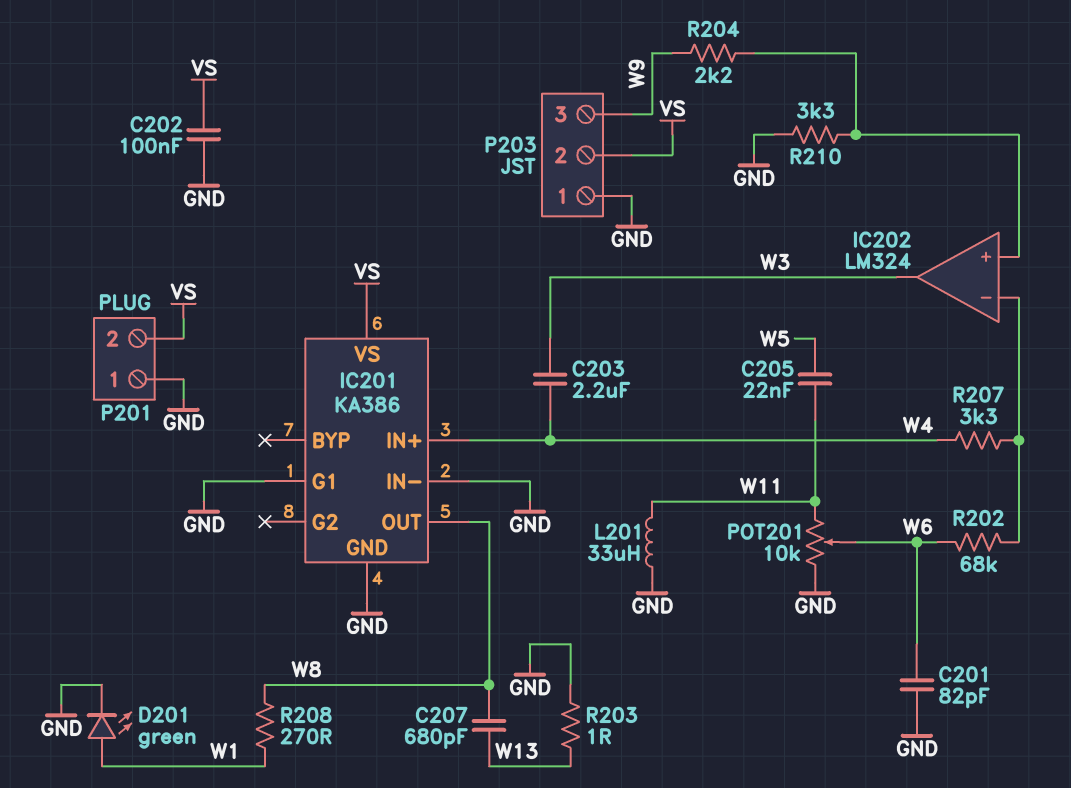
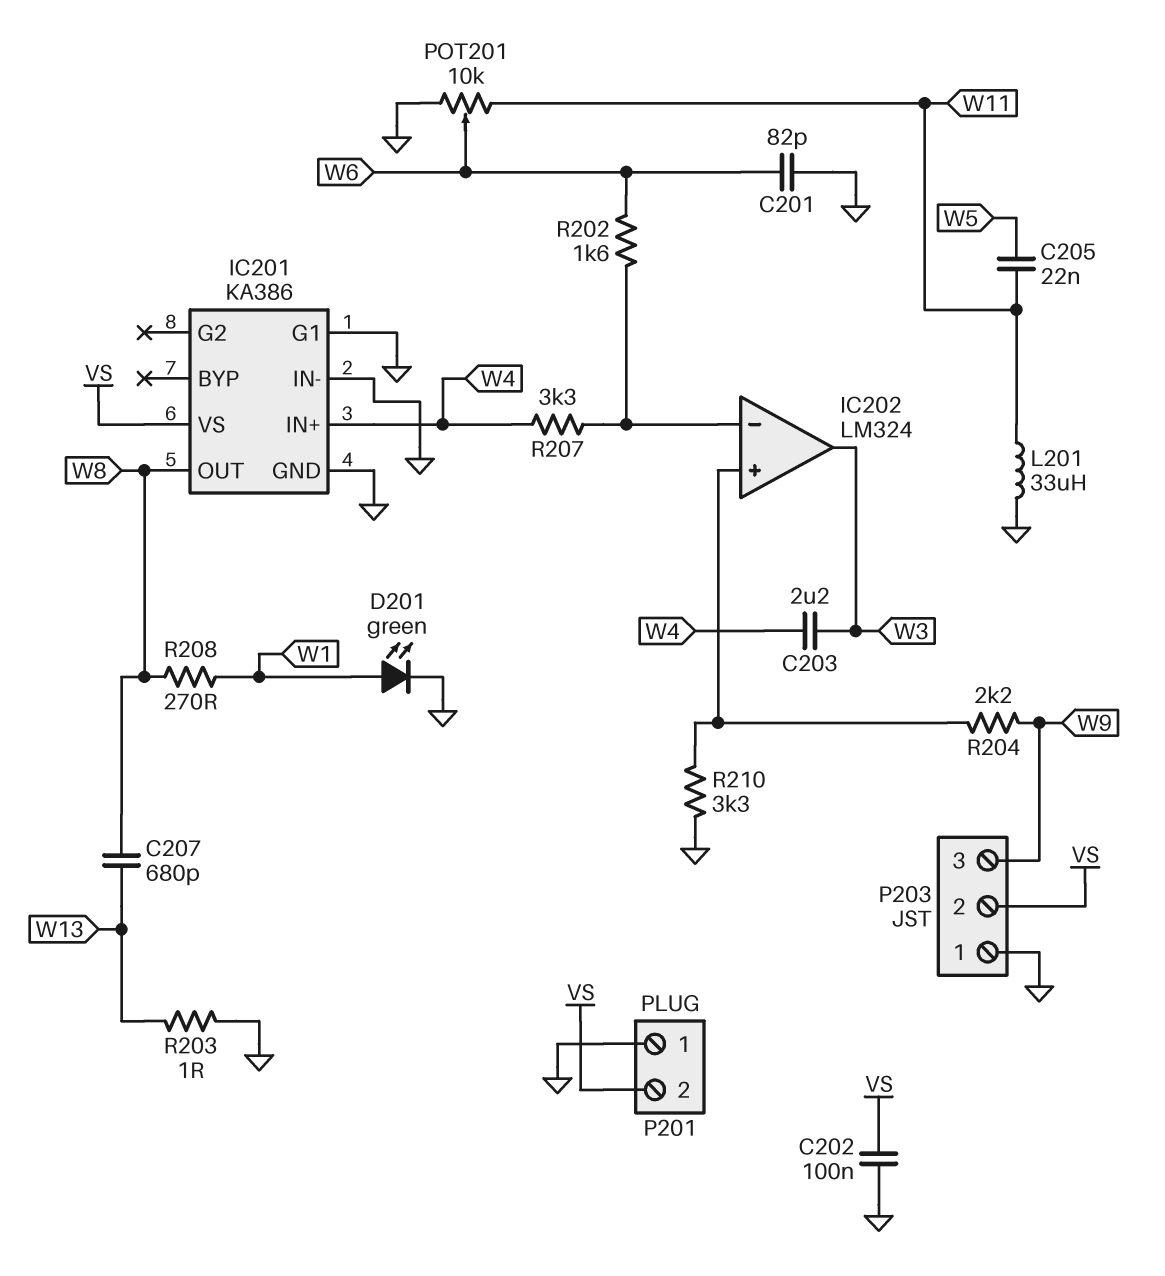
R202: 68k (IC202/in-, W6) -> 1.6k (IC202/in-, W6)

